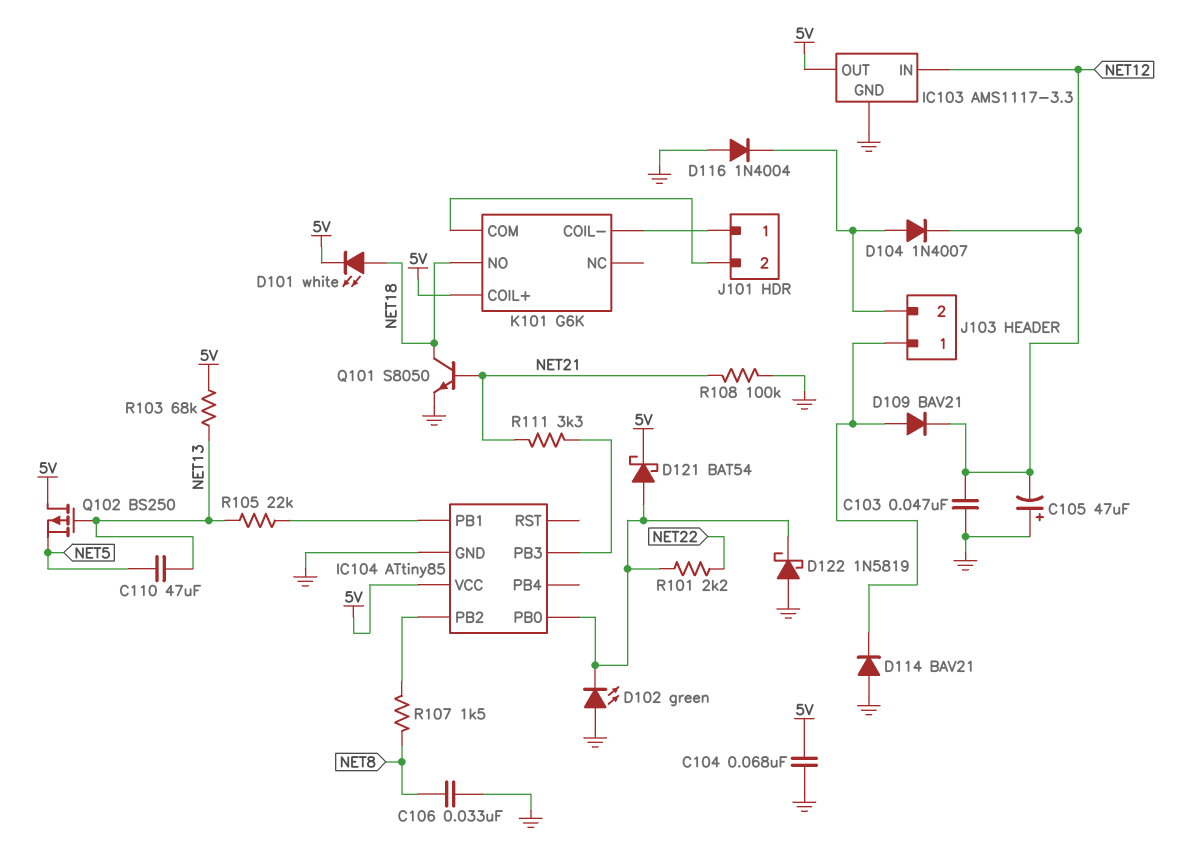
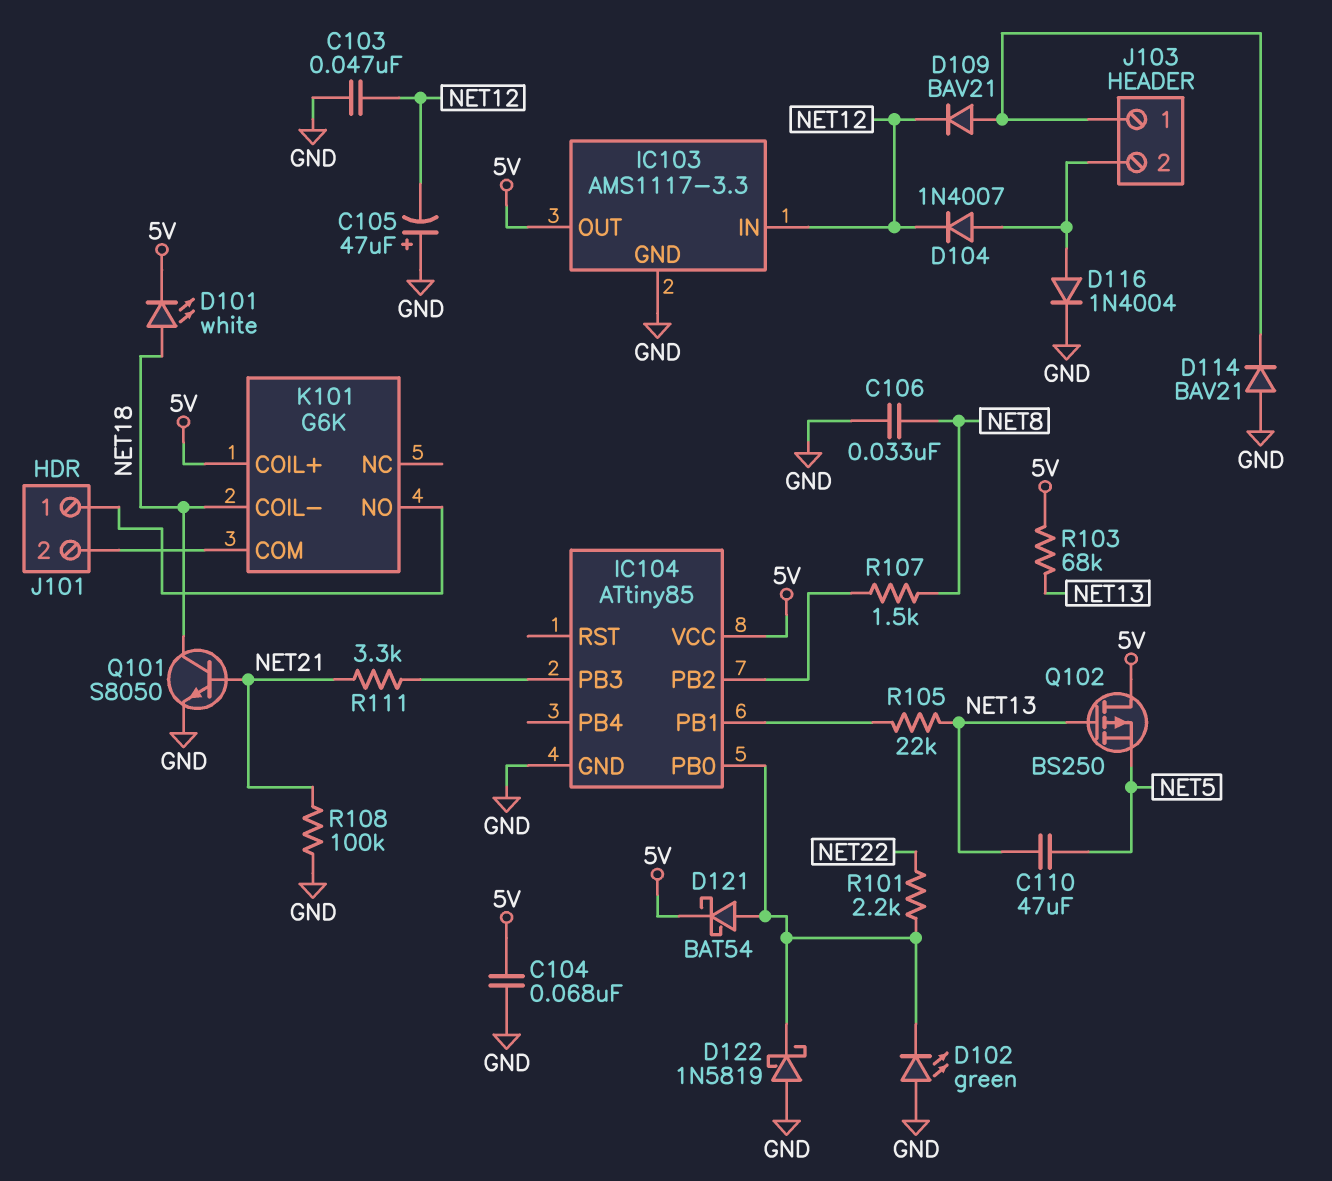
D116: diode 1N4004 (A GND, K J103/2) -> diode 1N4004 (A J103/2, K GND)
K101 pin COIL-: J101/1 -> NET18
K101 pin NO: NET18 -> J101/1

